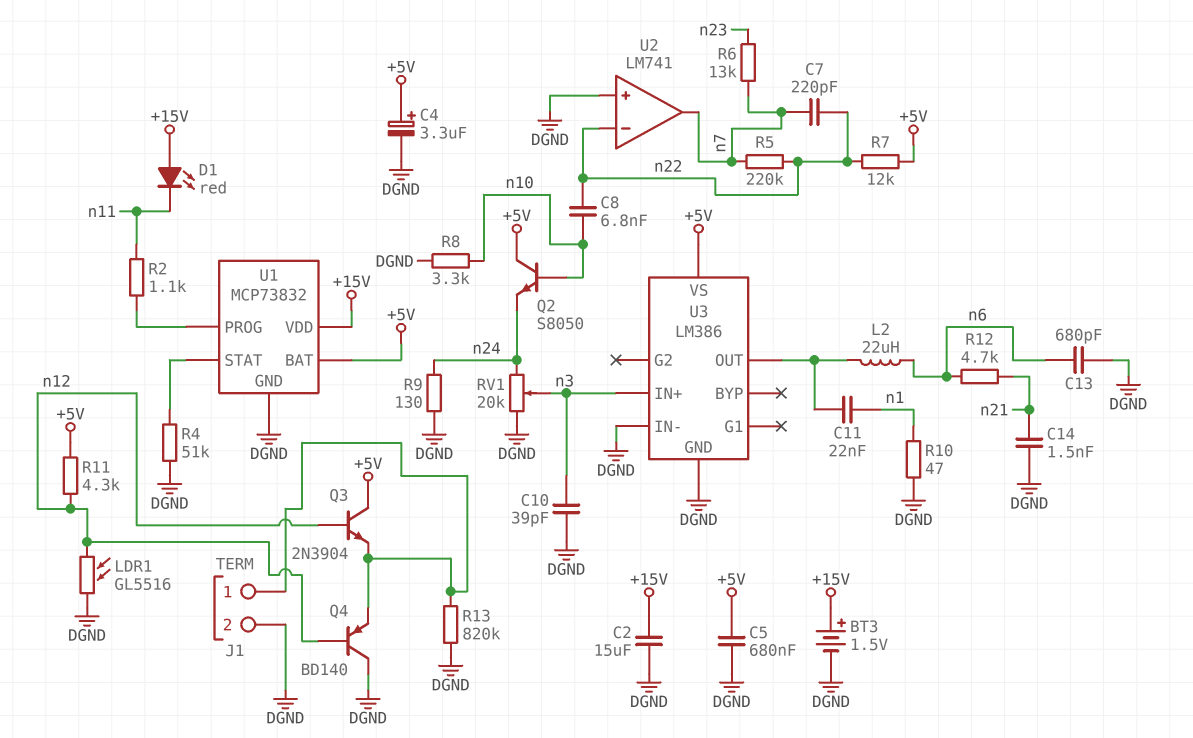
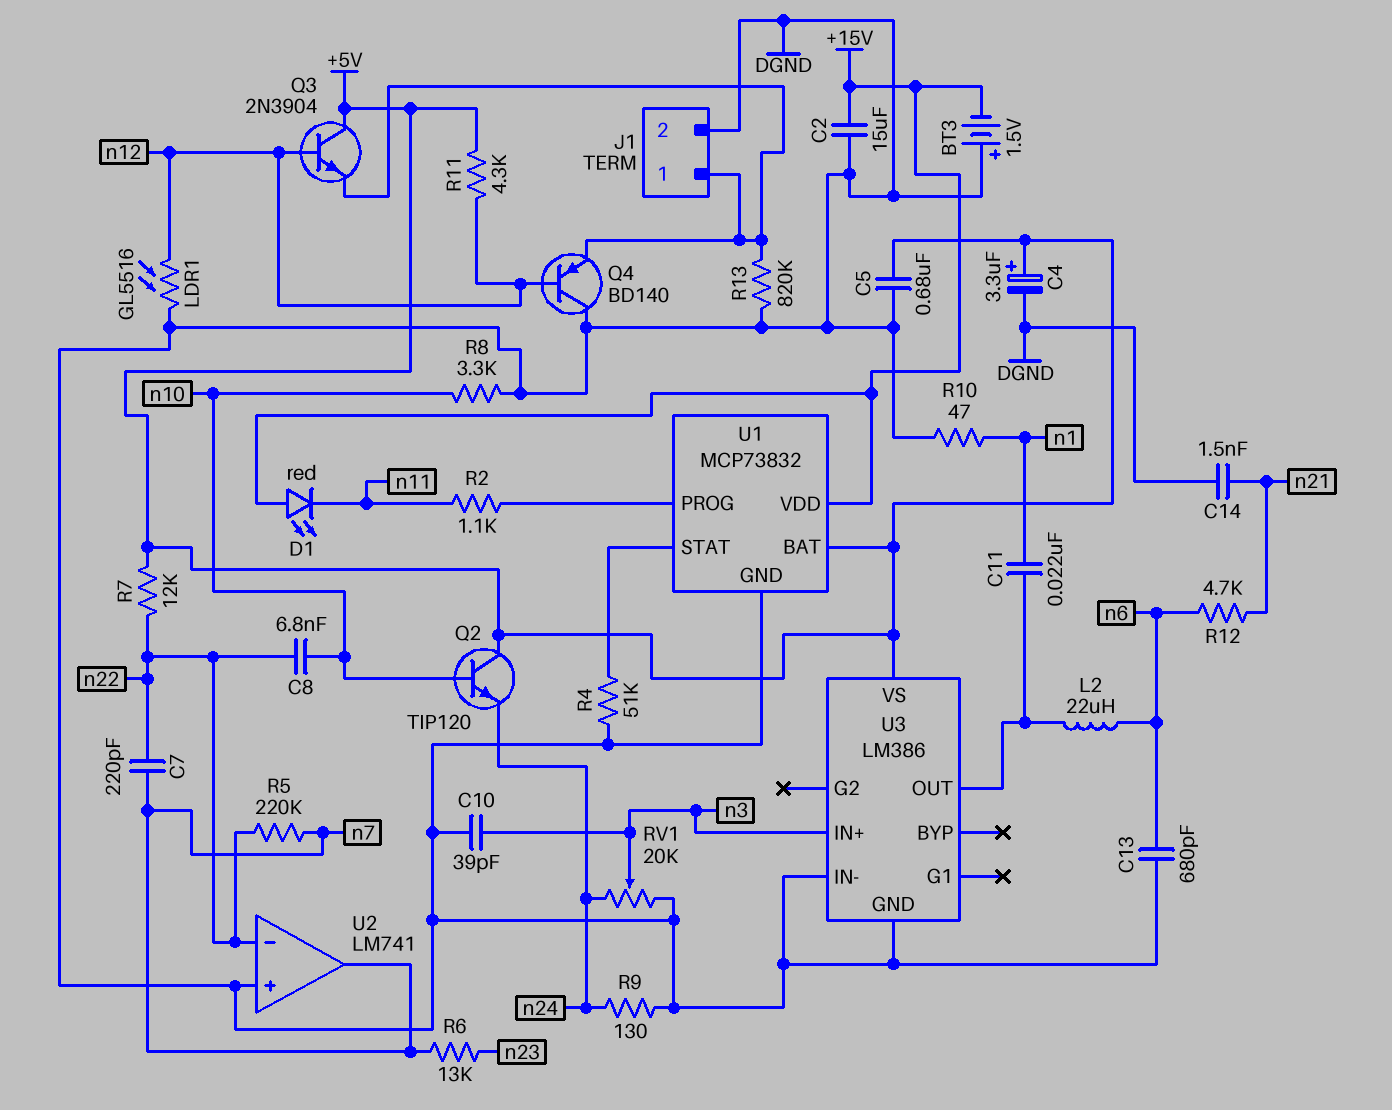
BT3: 1.5V (plus +15V, minus DGND) -> 1.5V (plus DGND, minus +15V)
Q2: NPN S8050 (B n10, C +5V, E n24) -> NPN TIP120 (B n10, C +5V, E n24)

